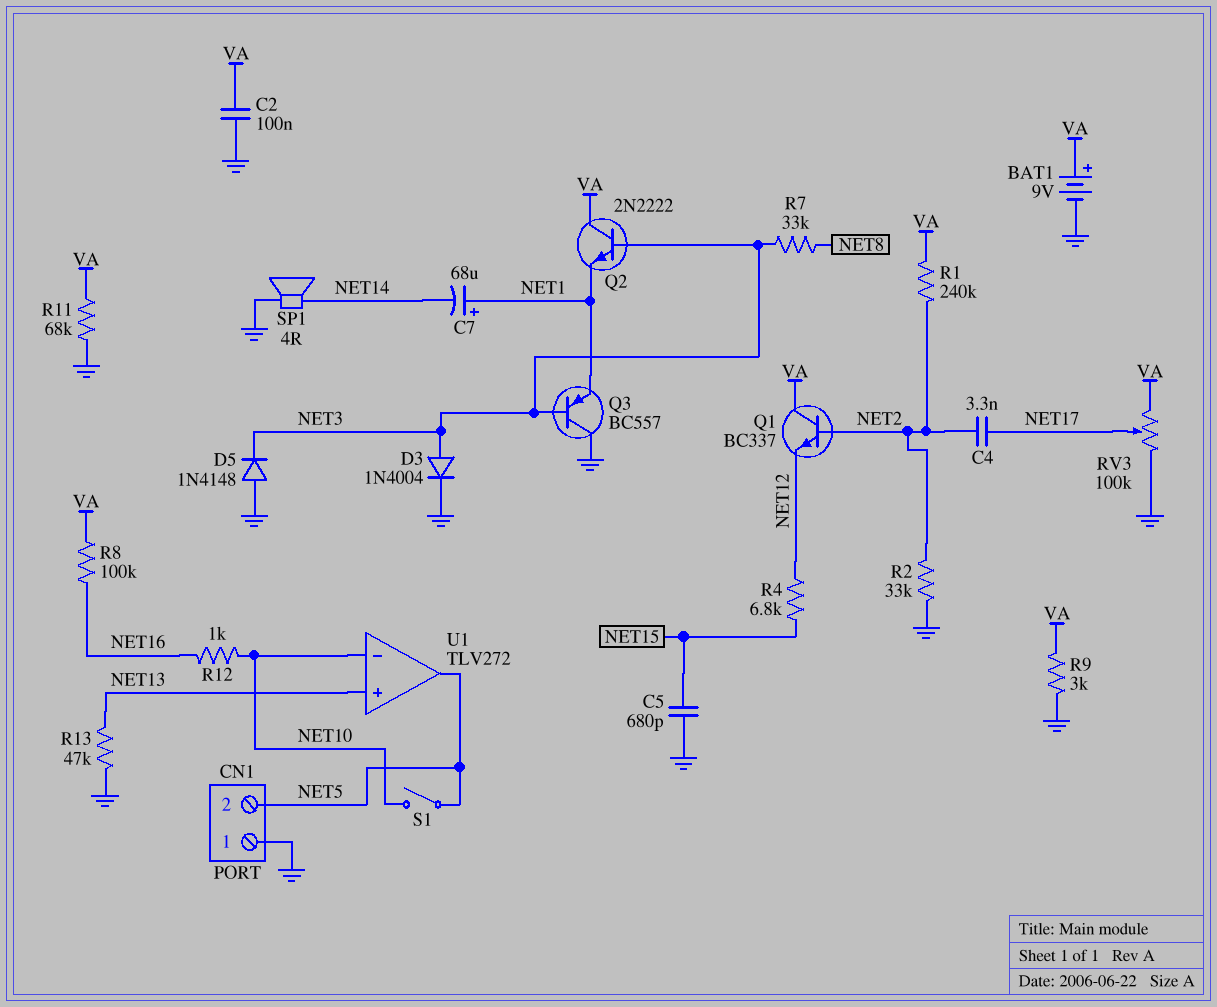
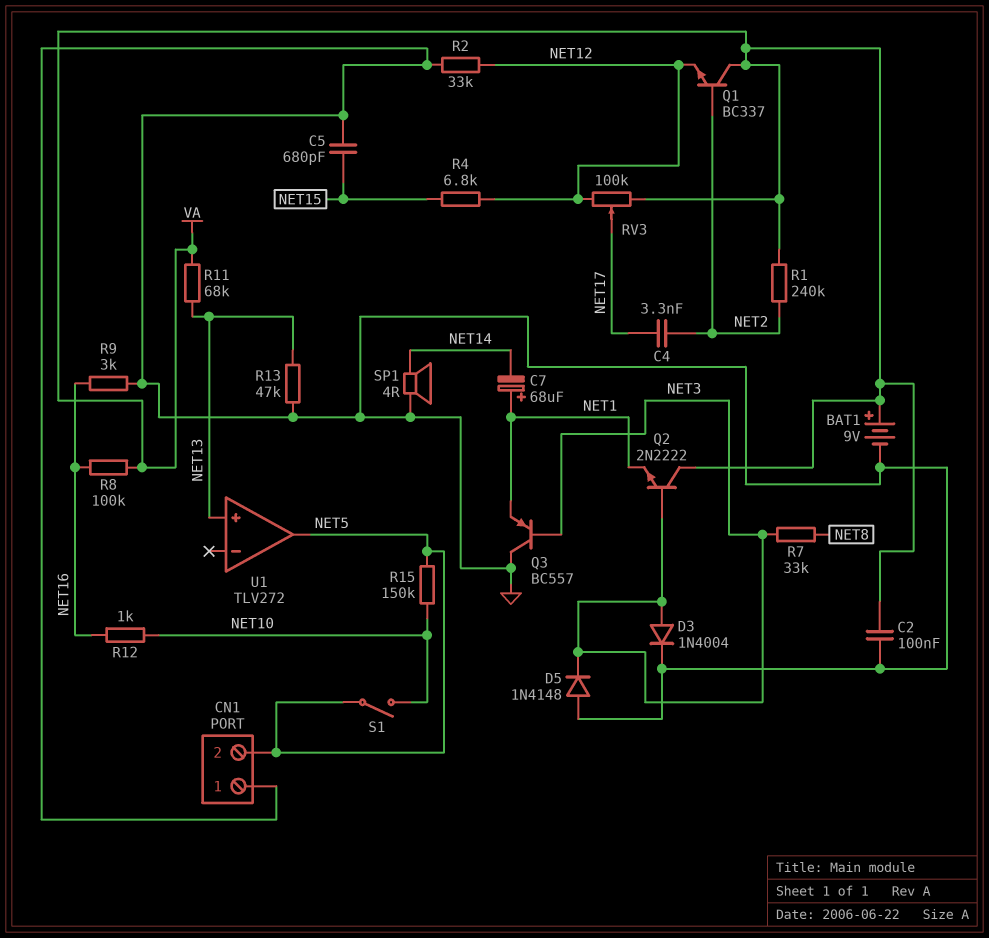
R2: 33k (GND, NET2) -> 33k (GND, NET12)
R9: 3k (GND, VA) -> 3k (GND, NET16)
R11: 68k (GND, VA) -> 68k (NET13, VA)
R15: none -> 150k (NET5, NET10)
RV3: 100k (GND, VA, wiper NET17) -> 100k (NET12, VA, wiper NET17)
U1 pin in-: NET10 -> none

